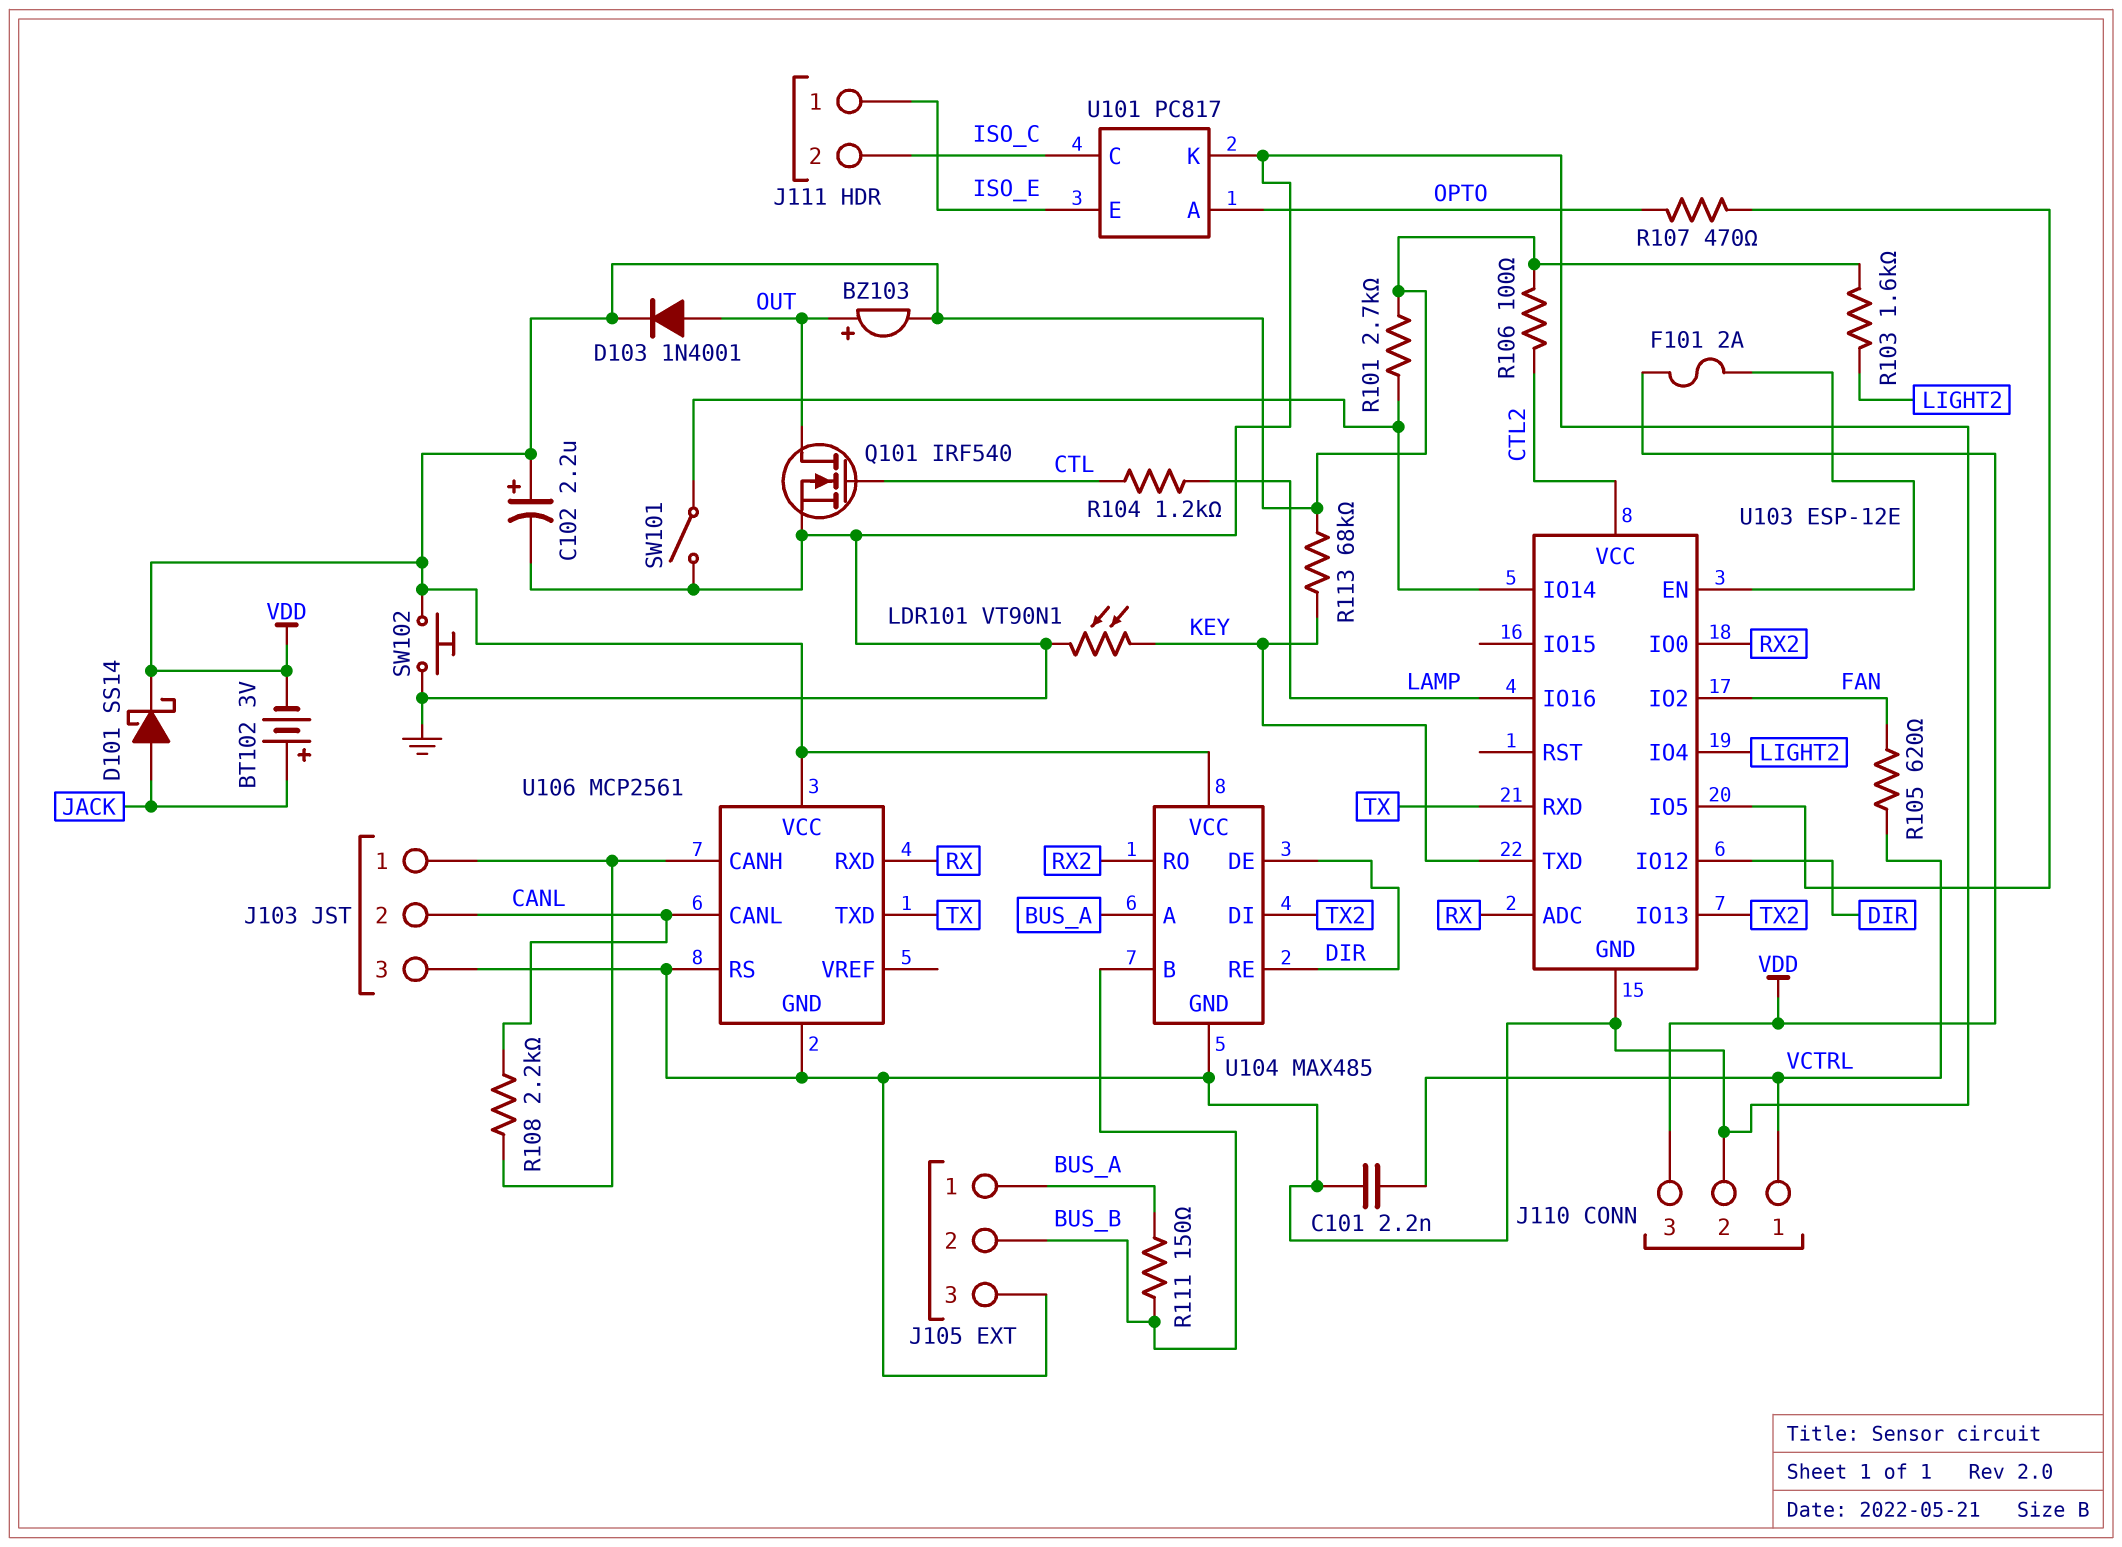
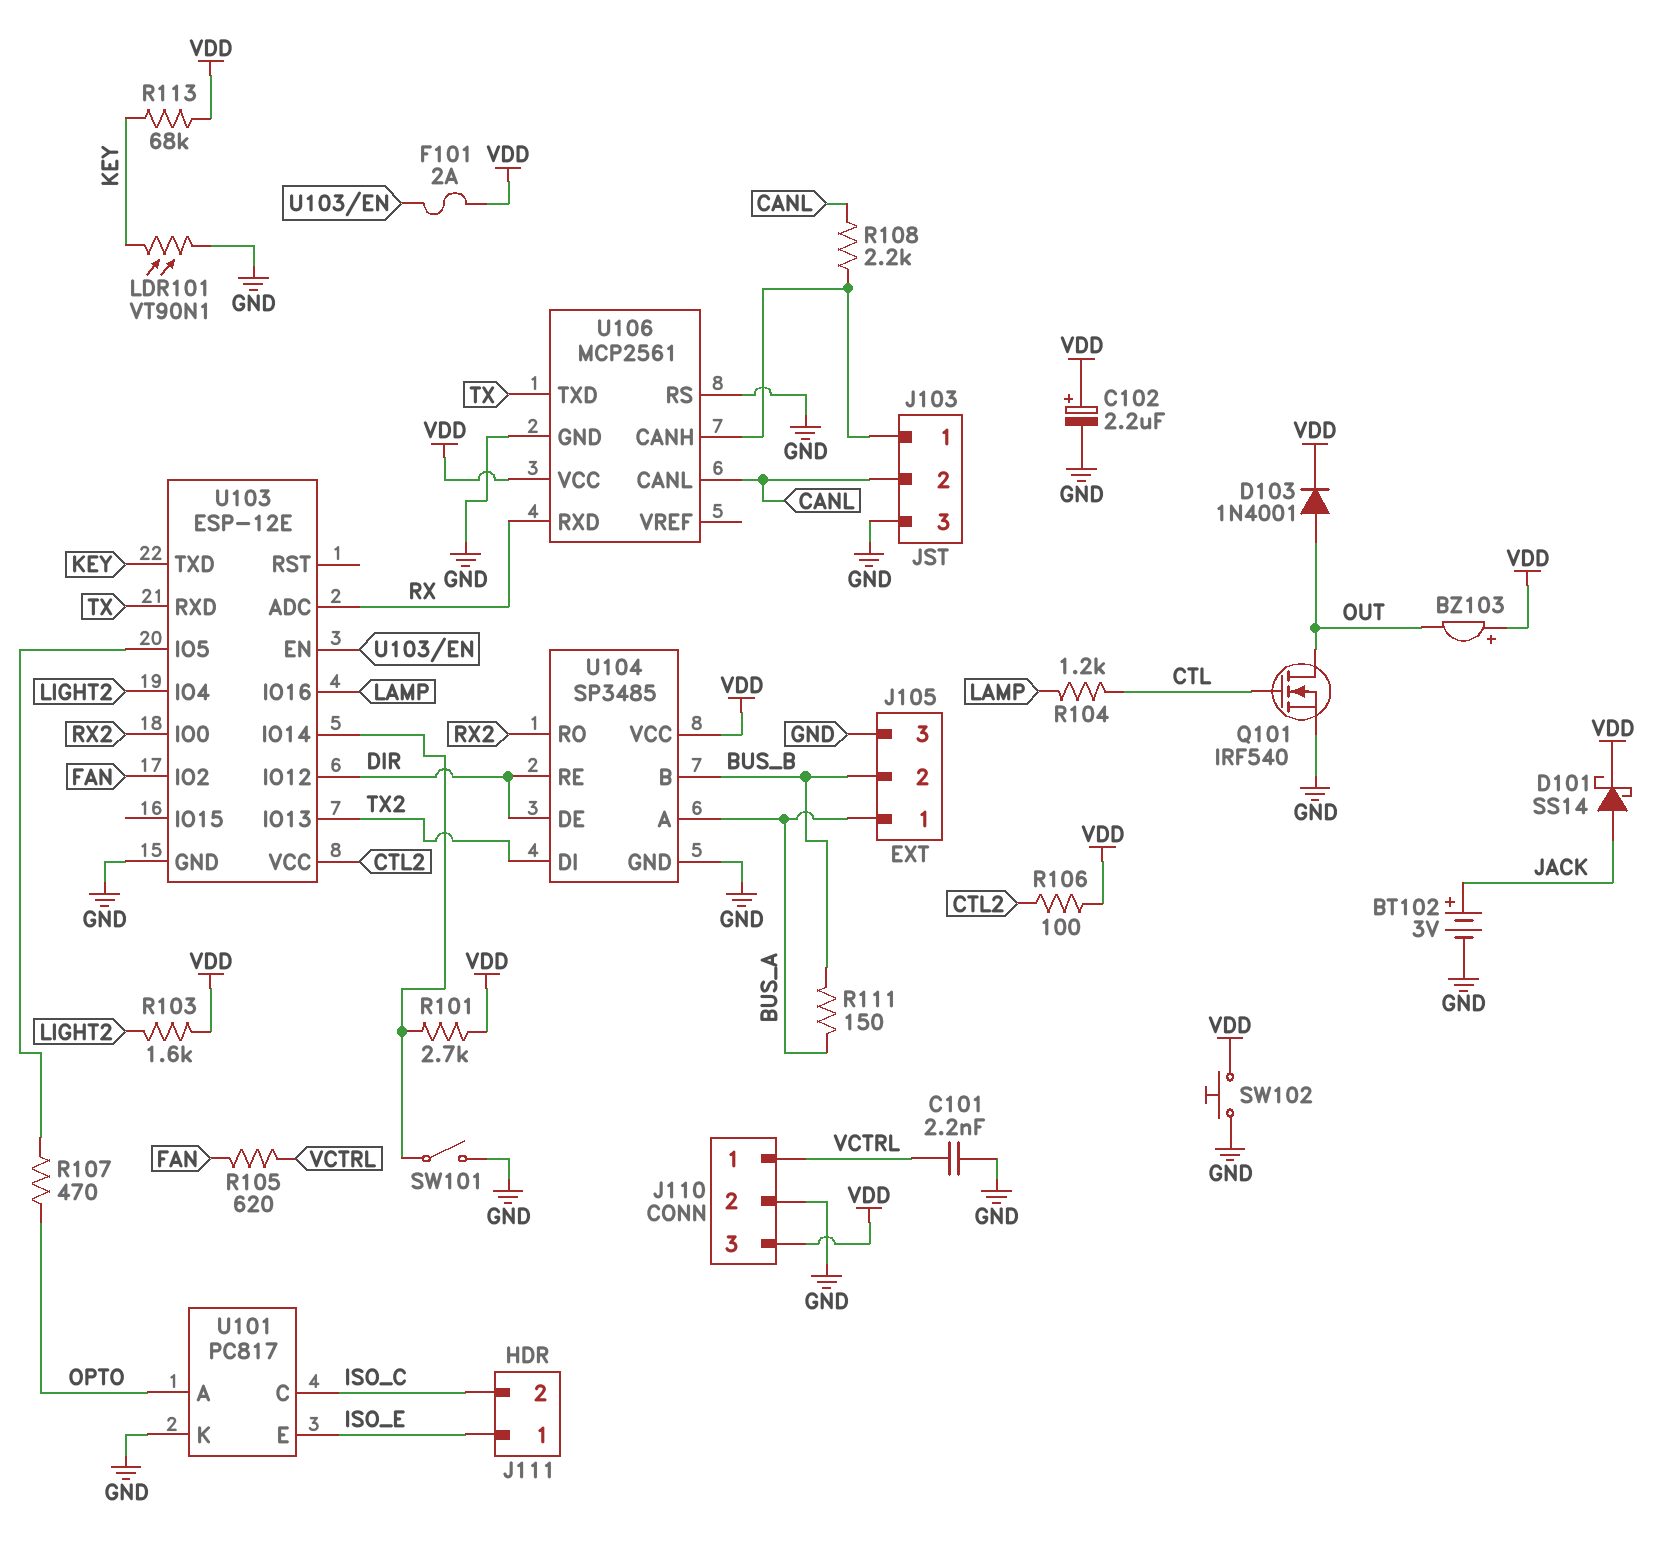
BT102: 3V (plus JACK, minus VDD) -> 3V (plus JACK, minus GND)
BZ103: buzzer (plus OUT, minus VDD) -> buzzer (plus VDD, minus OUT)
U104: MAX485 -> SP3485

